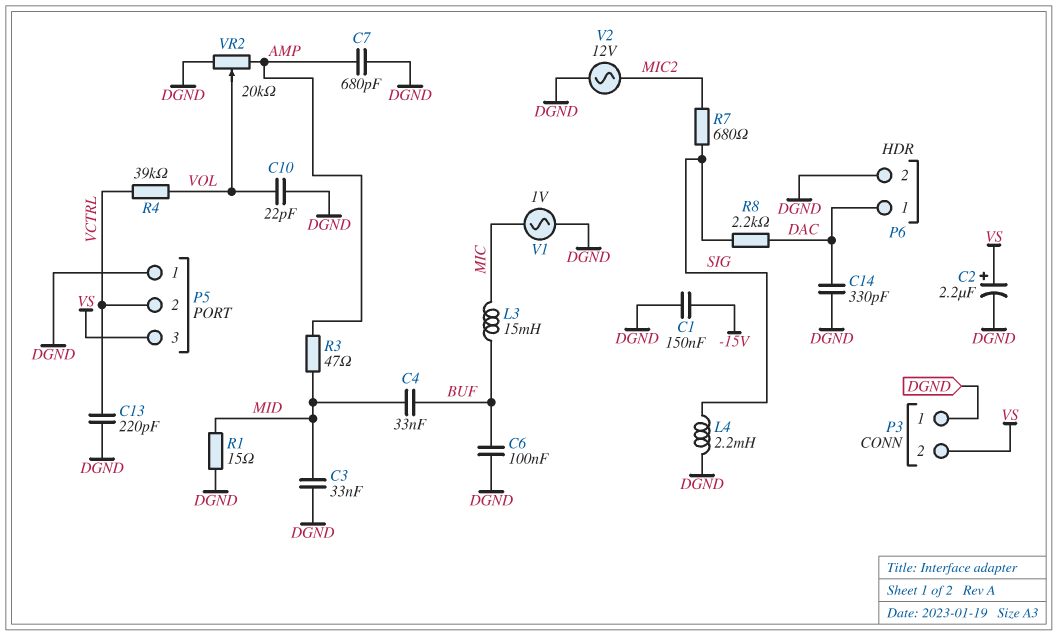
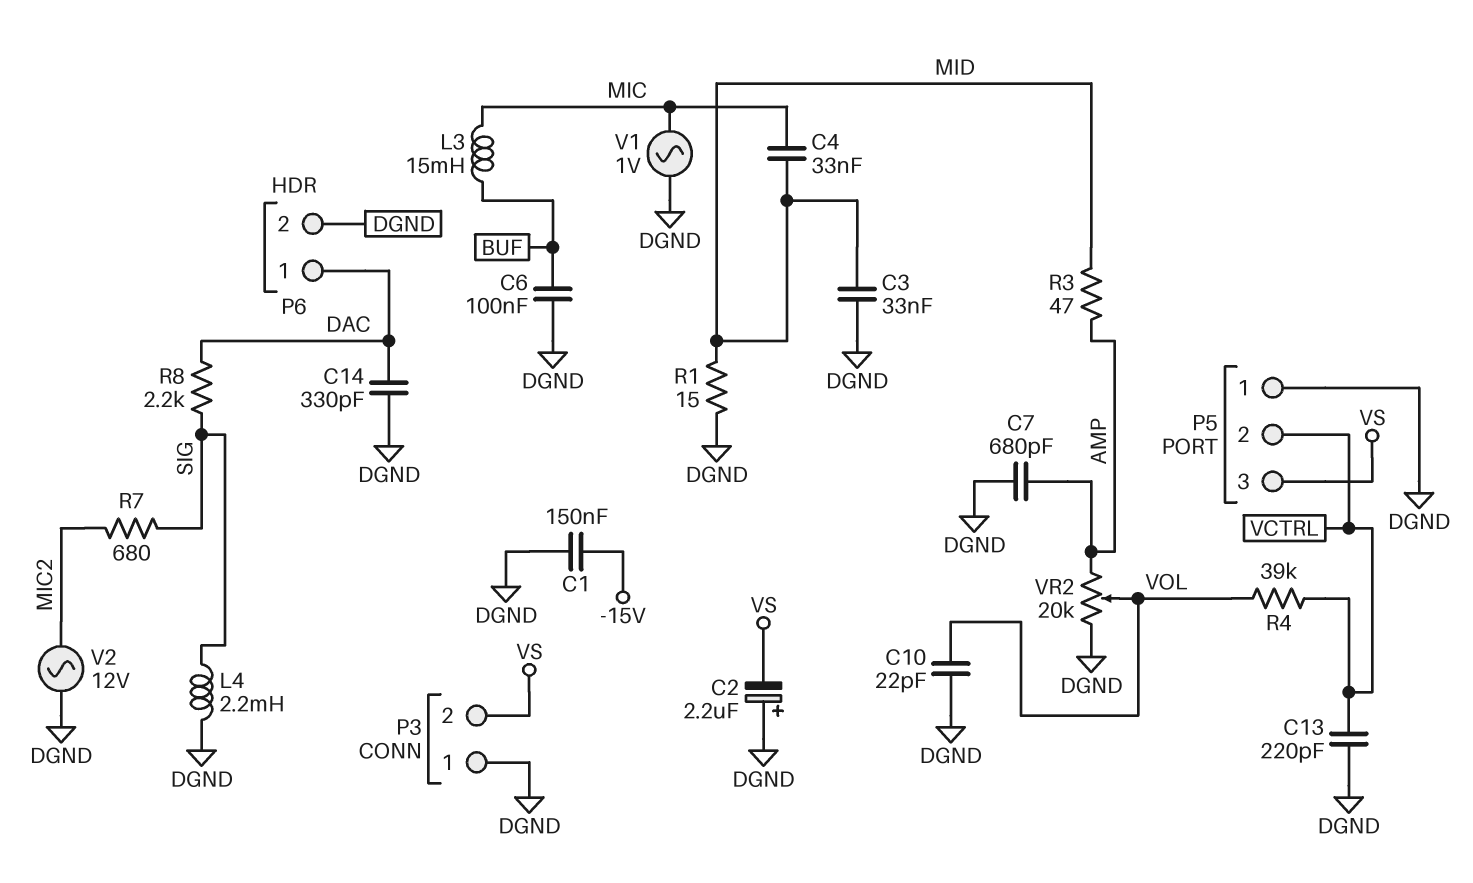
C2: 2.2uF (plus VS, minus DGND) -> 2.2uF (plus DGND, minus VS)
C4: 33nF (BUF, MID) -> 33nF (MIC, MID)

